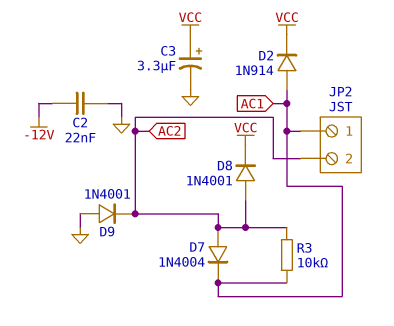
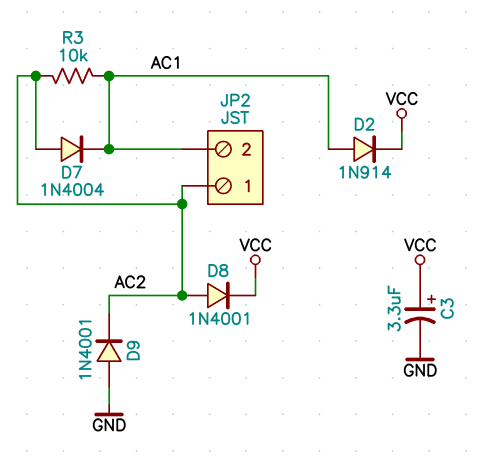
C2: 22nF (-12V, GND) -> none
JP2 pin 1: AC1 -> AC2
JP2 pin 2: AC2 -> AC1

